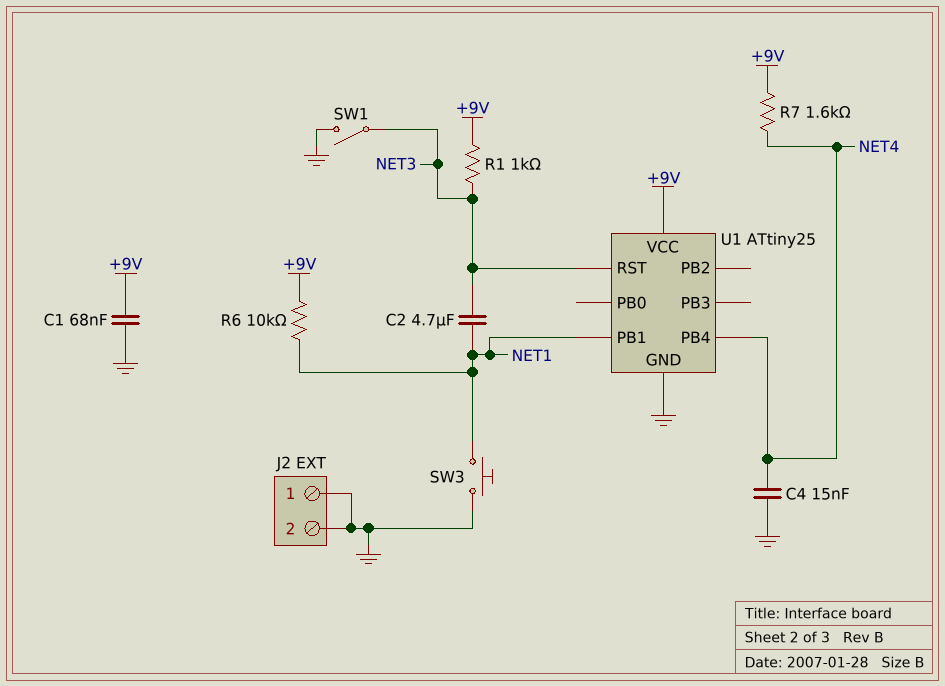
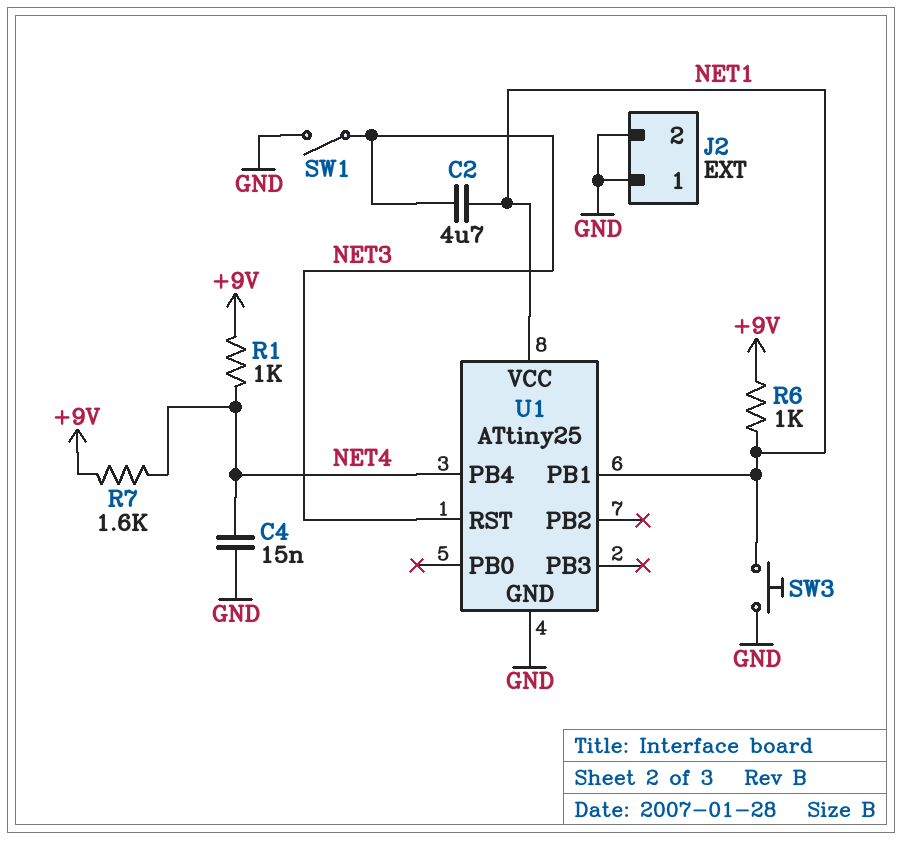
C1: 68nF (+9V, GND) -> none
R1: 1k (+9V, NET3) -> 1k (+9V, NET4)
R6: 10k (+9V, NET1) -> 1k (+9V, NET1)
U1 pin VCC: +9V -> NET1

